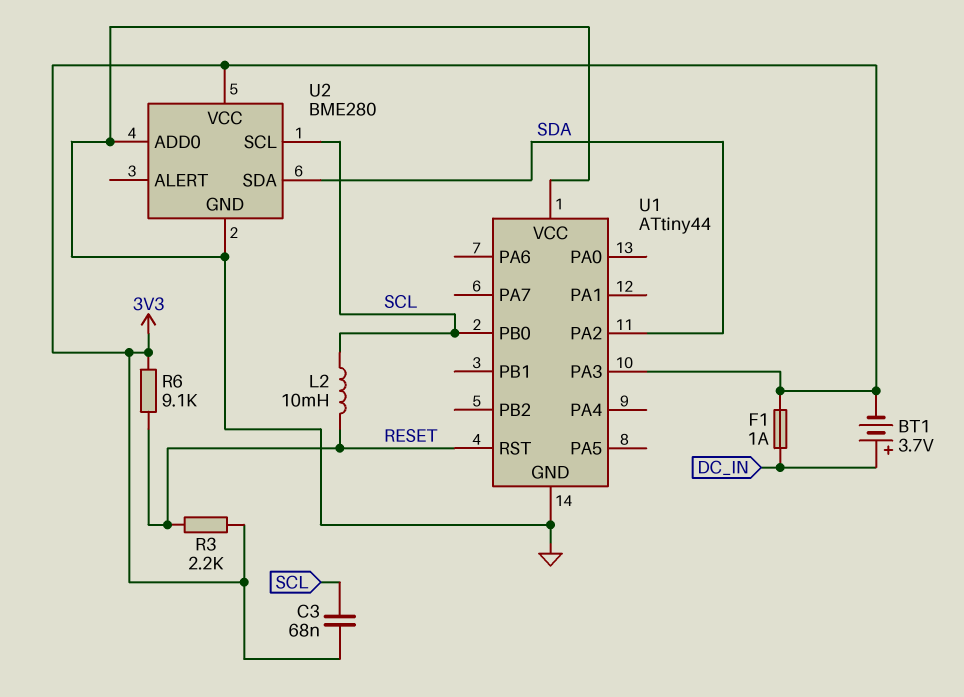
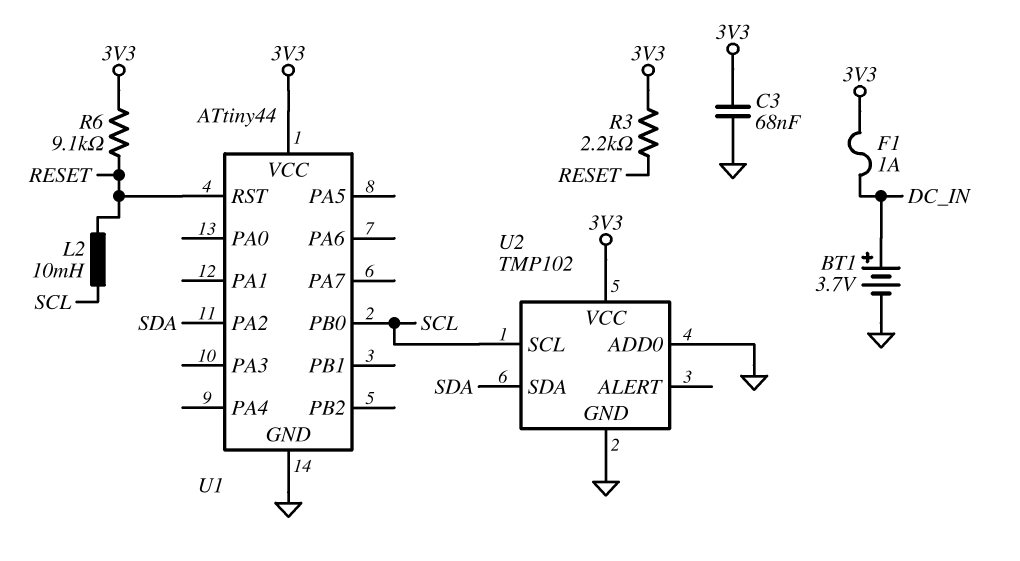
BT1: 3.7V (plus DC_IN, minus 3V3) -> 3.7V (plus DC_IN, minus GND)
C3: 68nF (3V3, SCL) -> 68nF (3V3, GND)
U1 pin PA3: 3V3 -> none
U1 pin VCC: GND -> 3V3
U2: BME280 -> TMP102

